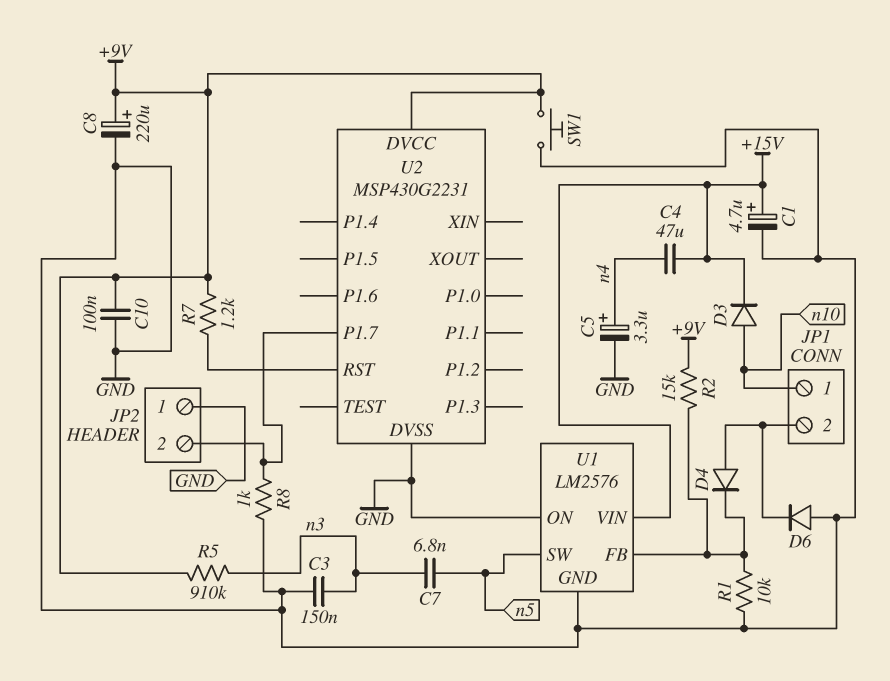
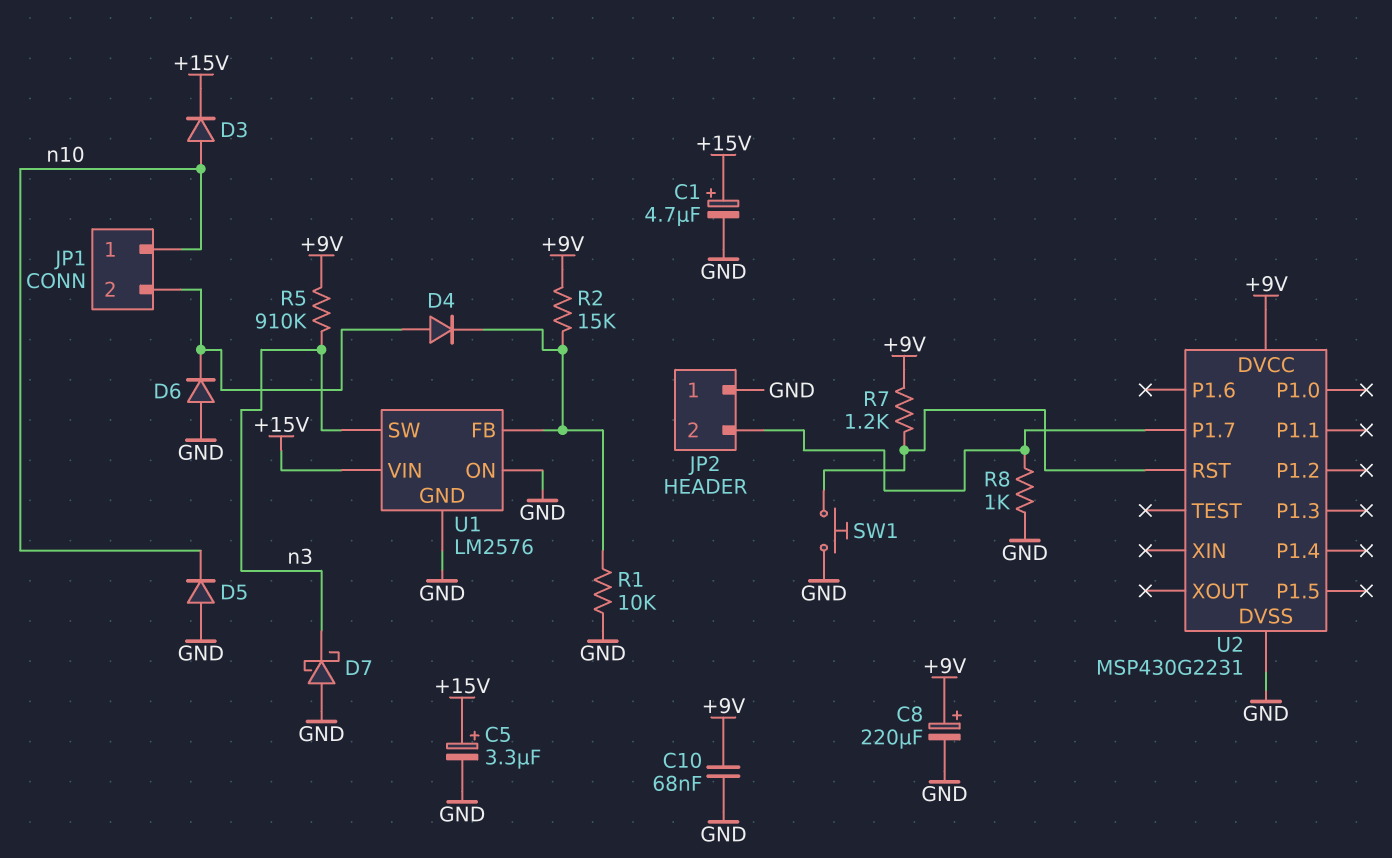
C3: 150nF (GND, n3) -> none
C4: 47uF (+15V, n4) -> none
C5: 3.3uF (plus n4, minus GND) -> 3.3uF (plus +15V, minus GND)
C7: 6.8nF (n3, n5) -> none
C10: 100nF (+9V, GND) -> 68nF (+9V, GND)
D5: none -> diode (A GND, K n10)
D7: none -> schottky (A GND, K n3)
SW1: button (+9V, GND) -> button (GND, U2/RST)
U1 pin SW: n5 -> n3

